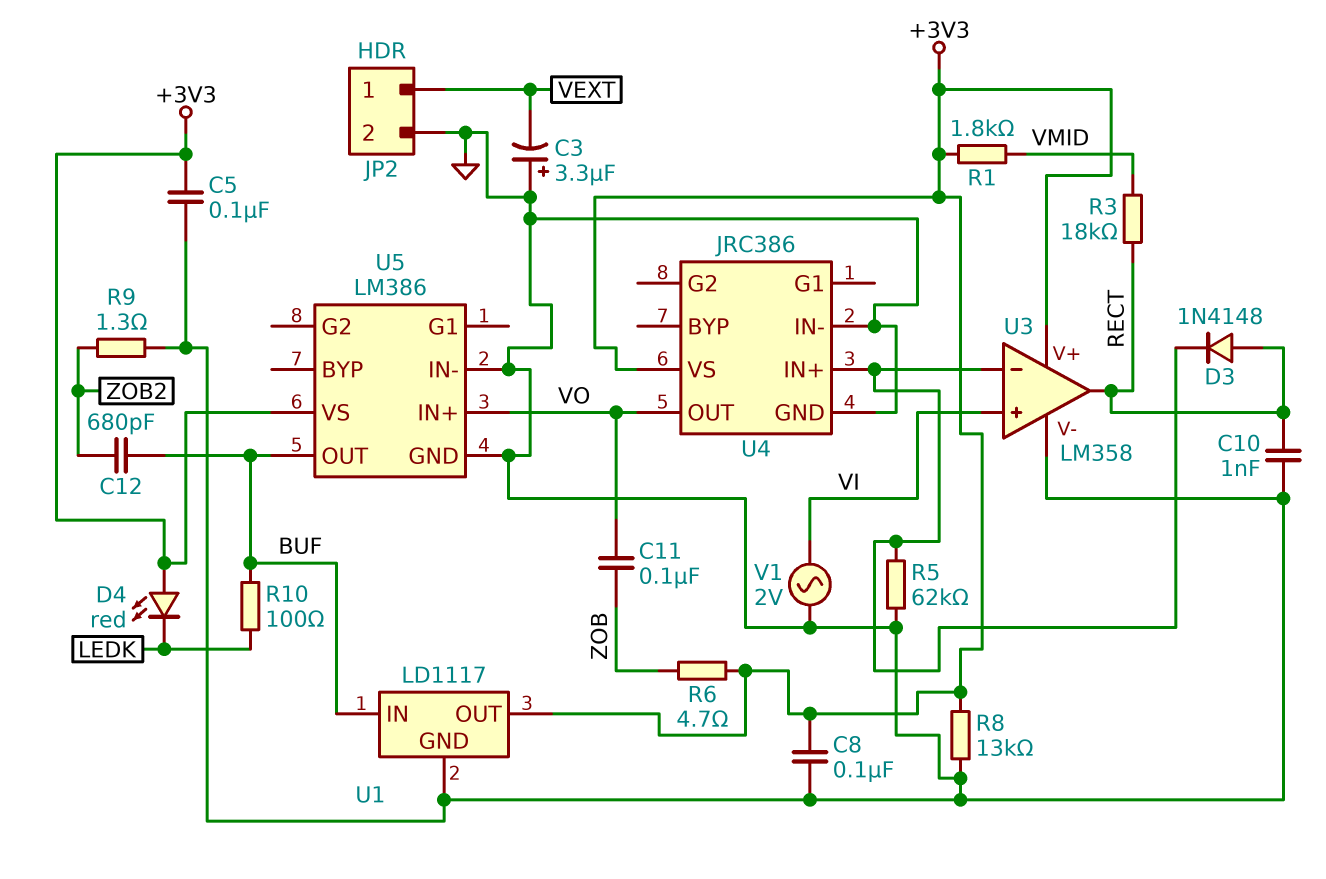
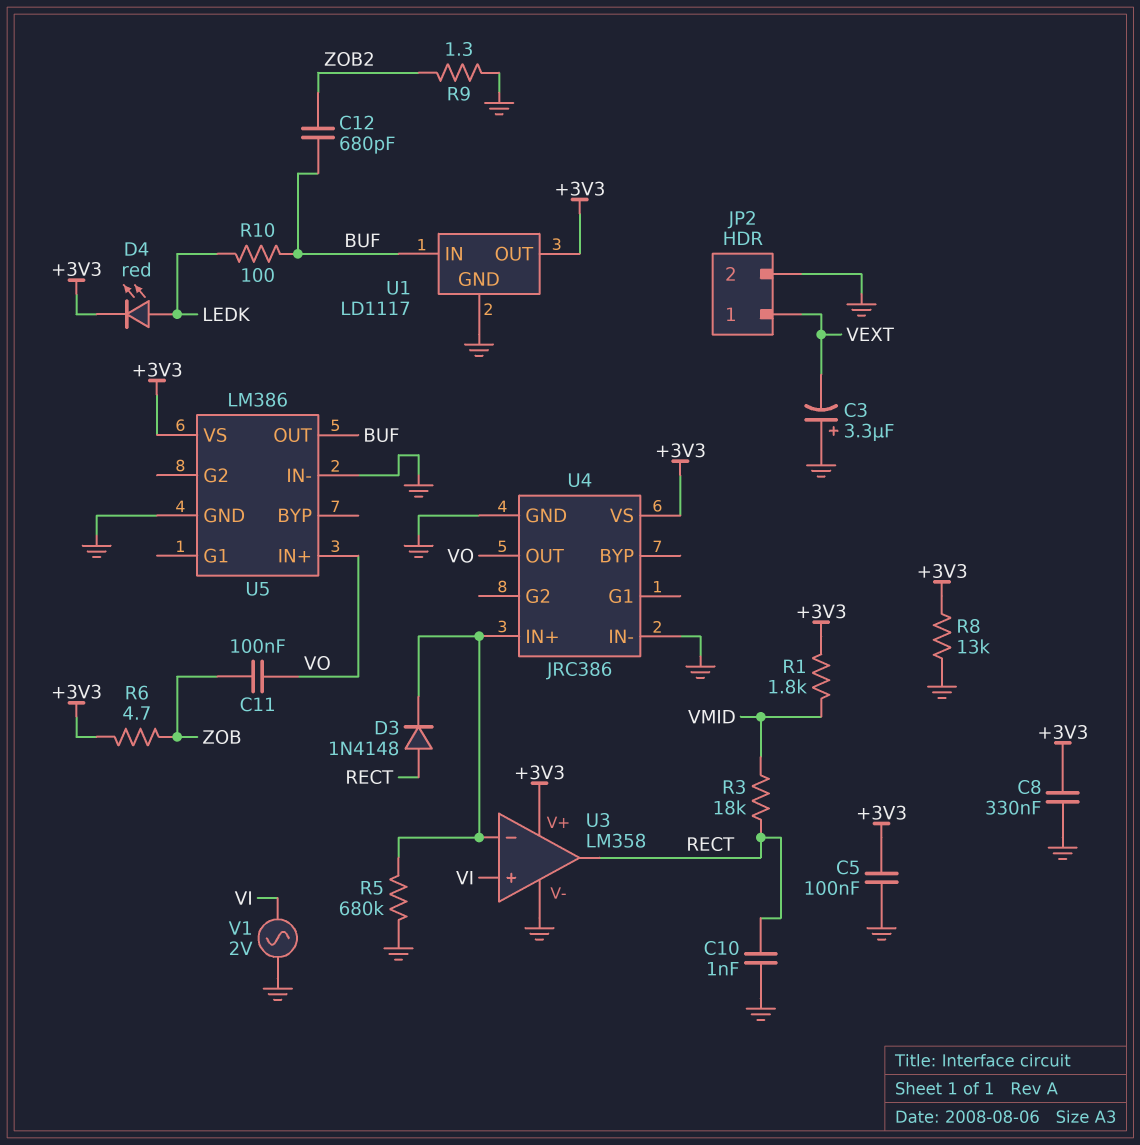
C8: 100nF (+3V3, GND) -> 330nF (+3V3, GND)
D4: LED red (A +3V3, K LEDK) -> LED red (A LEDK, K +3V3)
R5: 62k (GND, U3/in-) -> 680k (GND, U3/in-)

